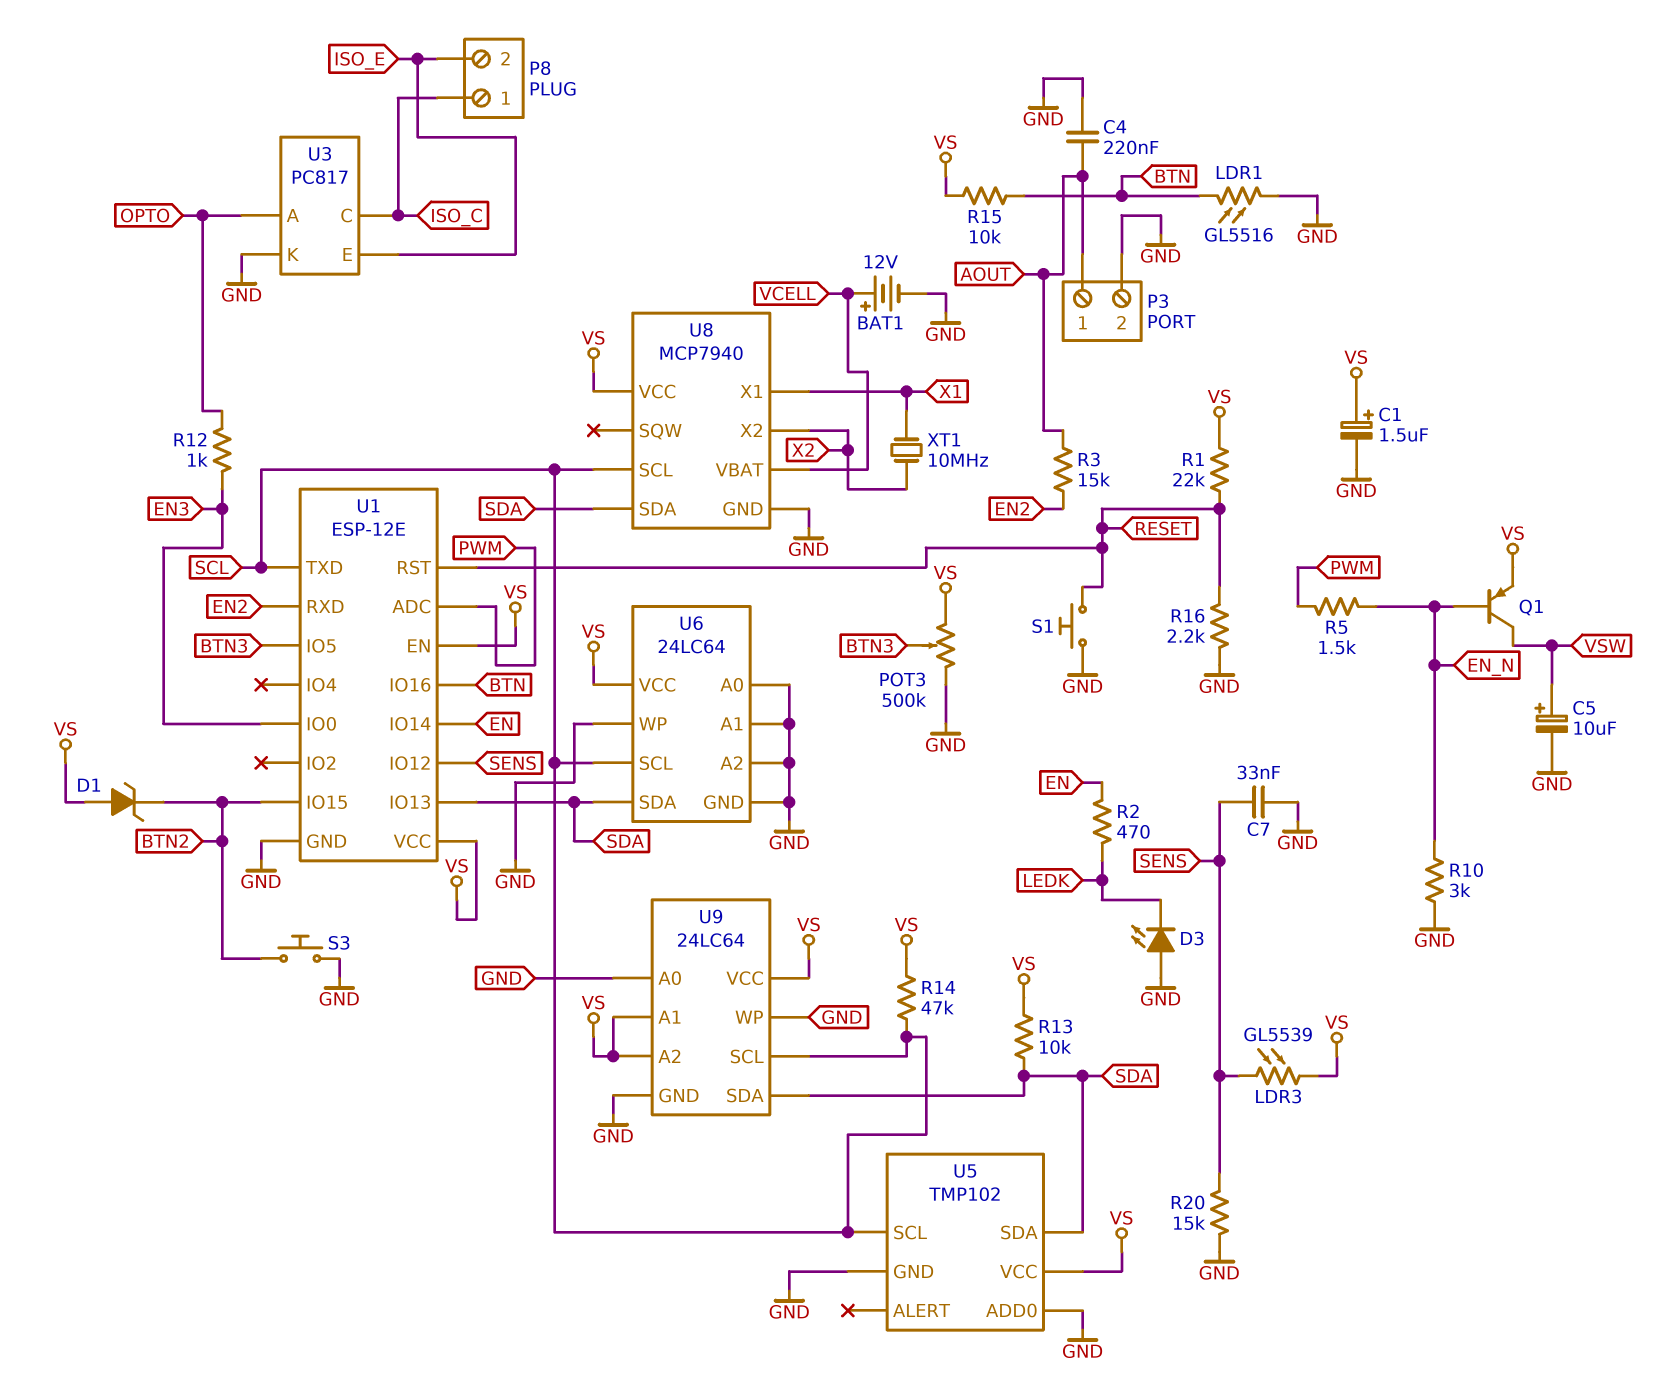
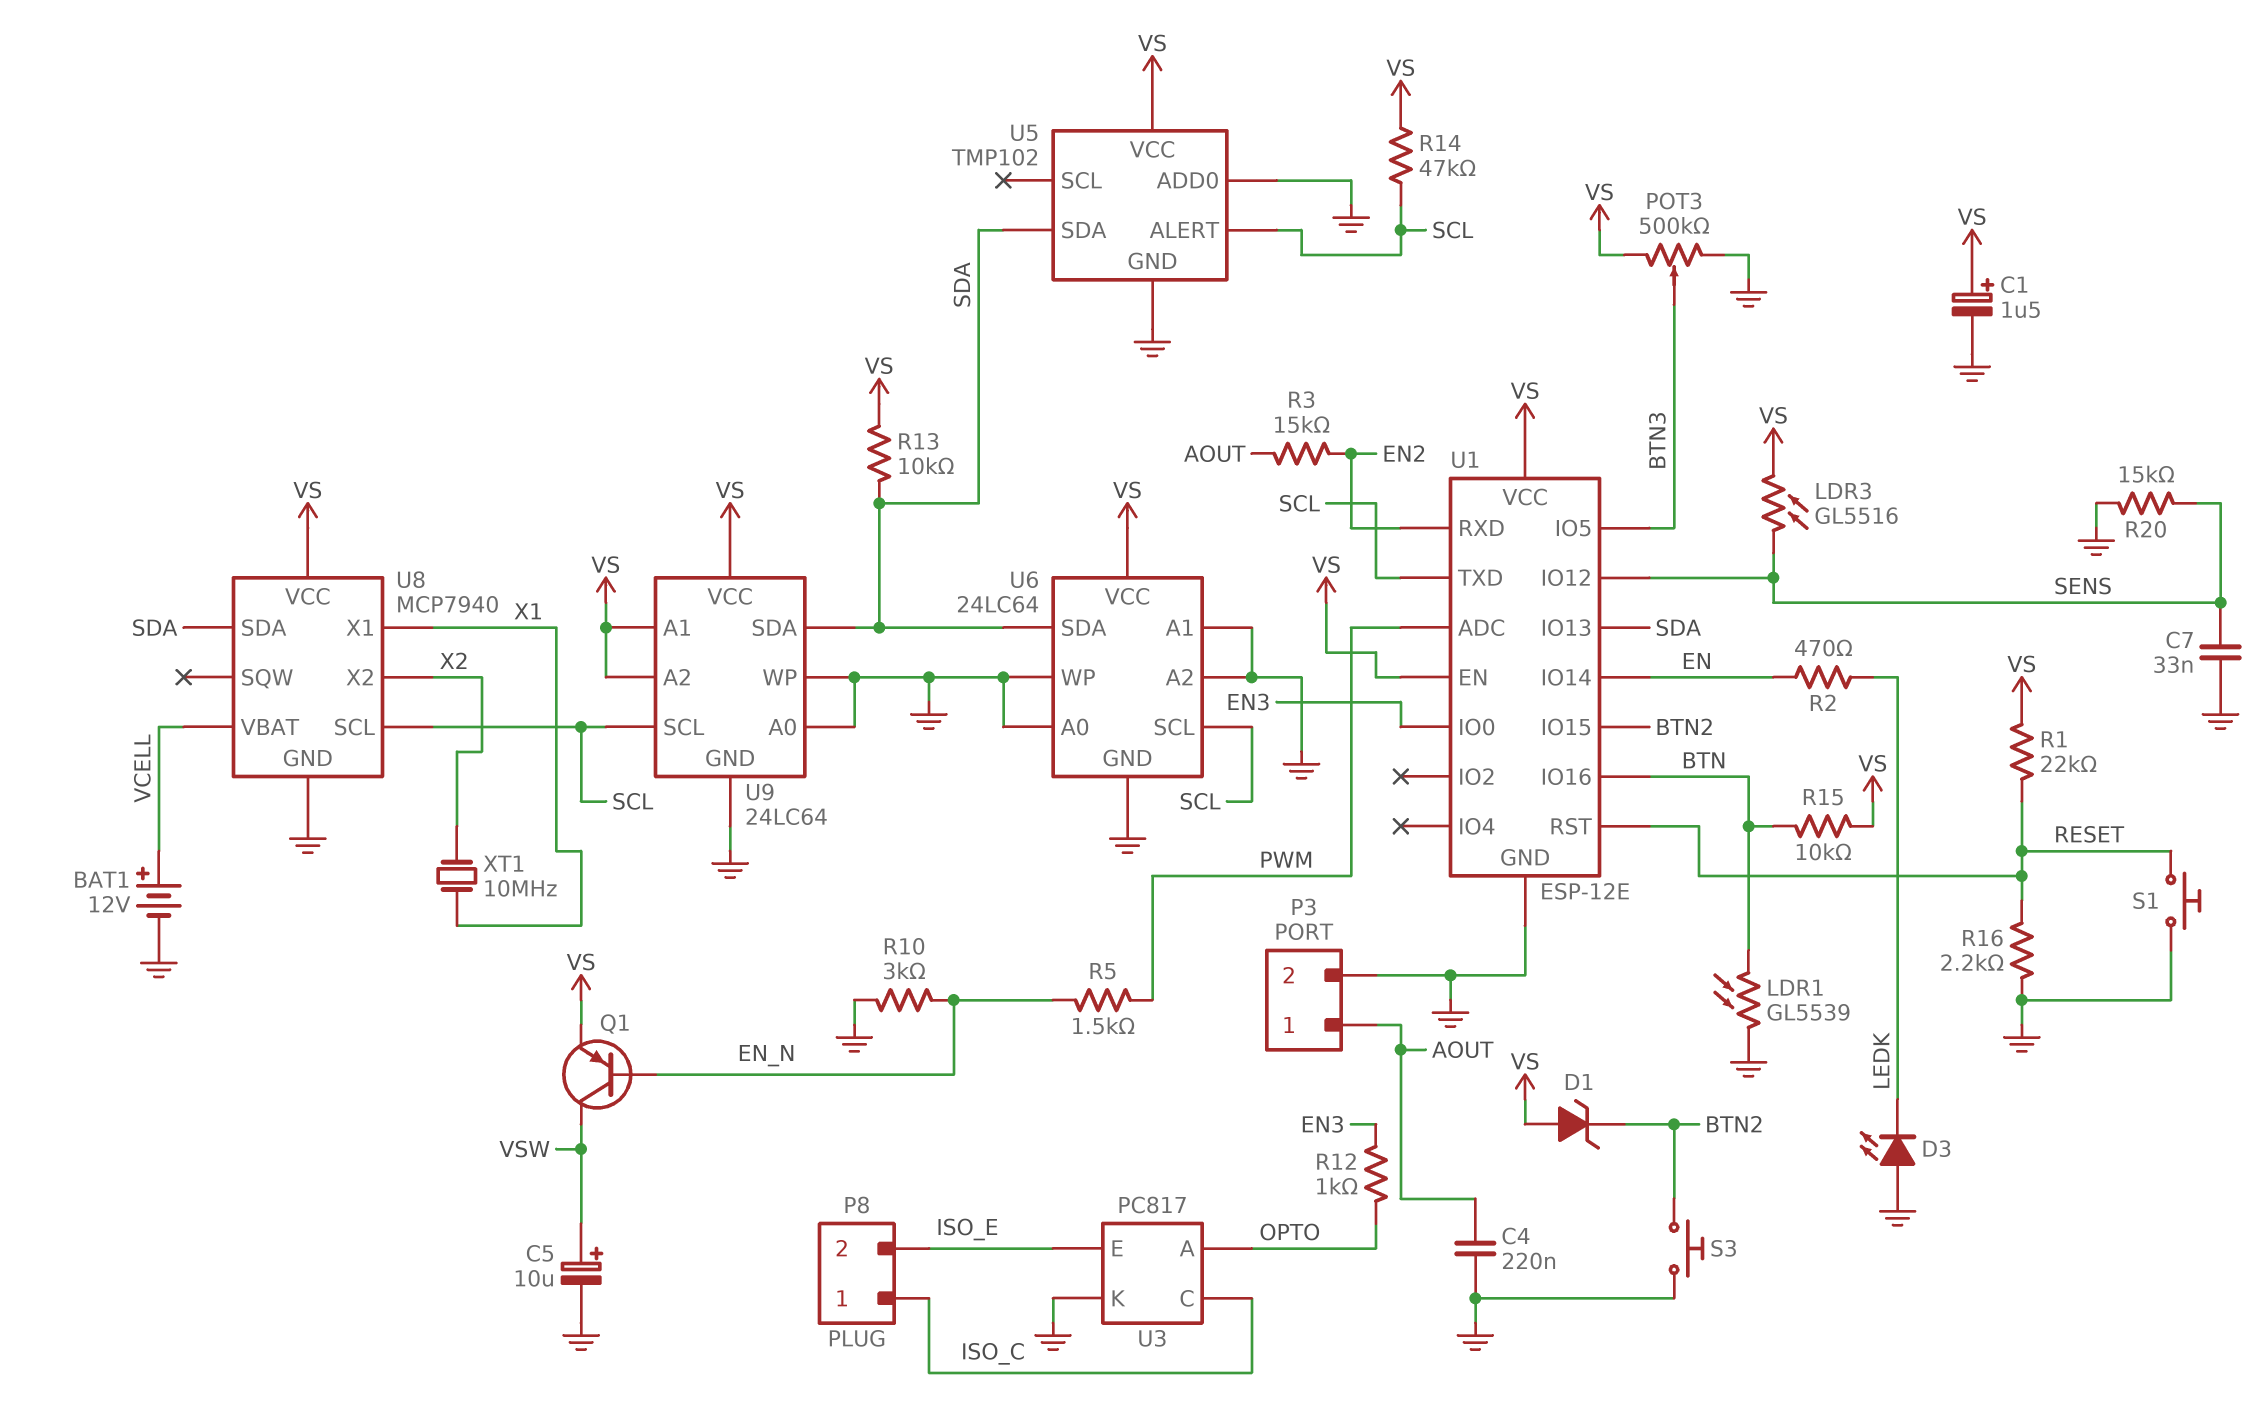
LDR1: GL5516 (BTN, GND) -> GL5539 (BTN, GND)
LDR3: GL5539 (SENS, VS) -> GL5516 (SENS, VS)
U5 pin ALERT: none -> SCL
U5 pin SCL: SCL -> none

